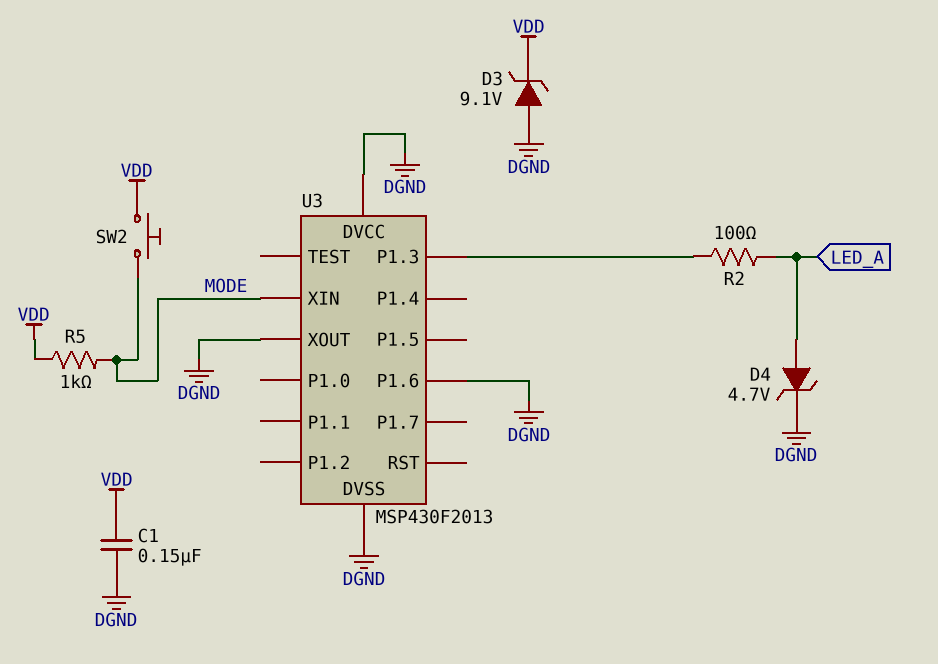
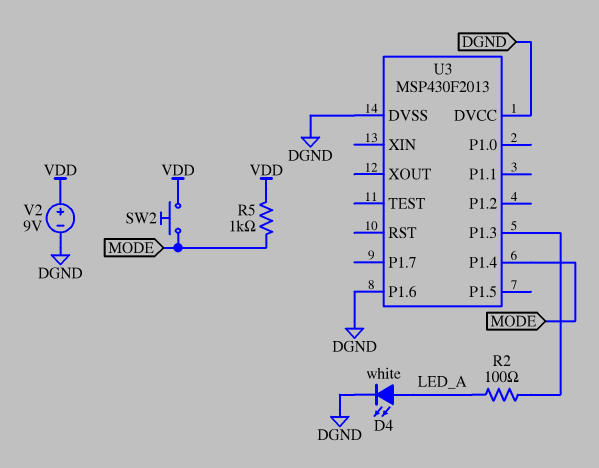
C1: 150nF (DGND, VDD) -> none
D3: zener 9.1V (A DGND, K VDD) -> none
D4: zener 4.7V (A LED_A, K DGND) -> LED white (A LED_A, K DGND)
U3 pin P1.4: none -> MODE
U3 pin XIN: MODE -> none
U3 pin XOUT: DGND -> none
V2: none -> 9V (plus VDD, minus DGND)

